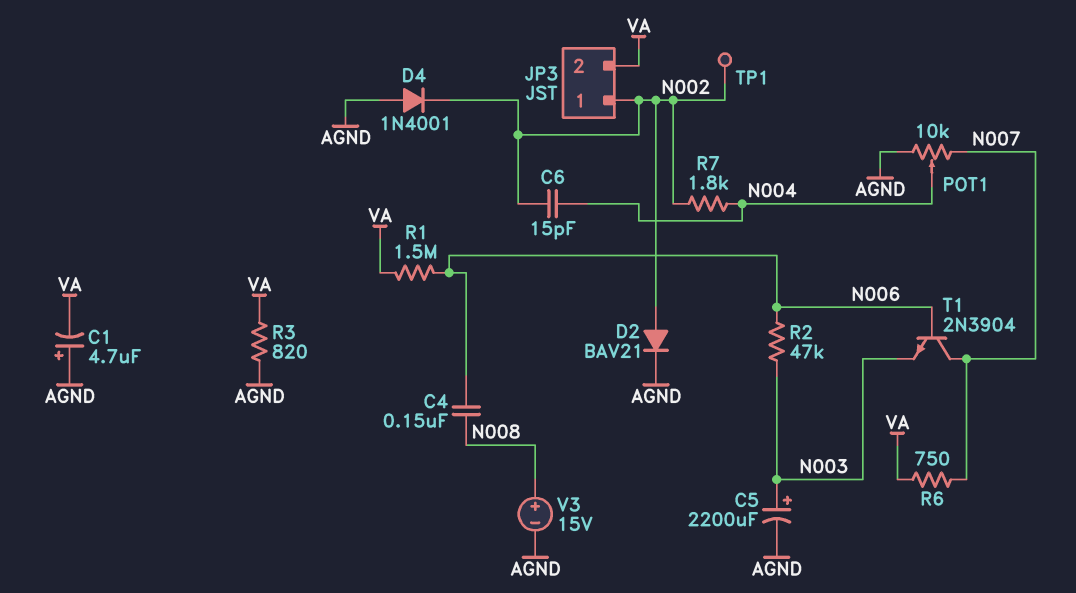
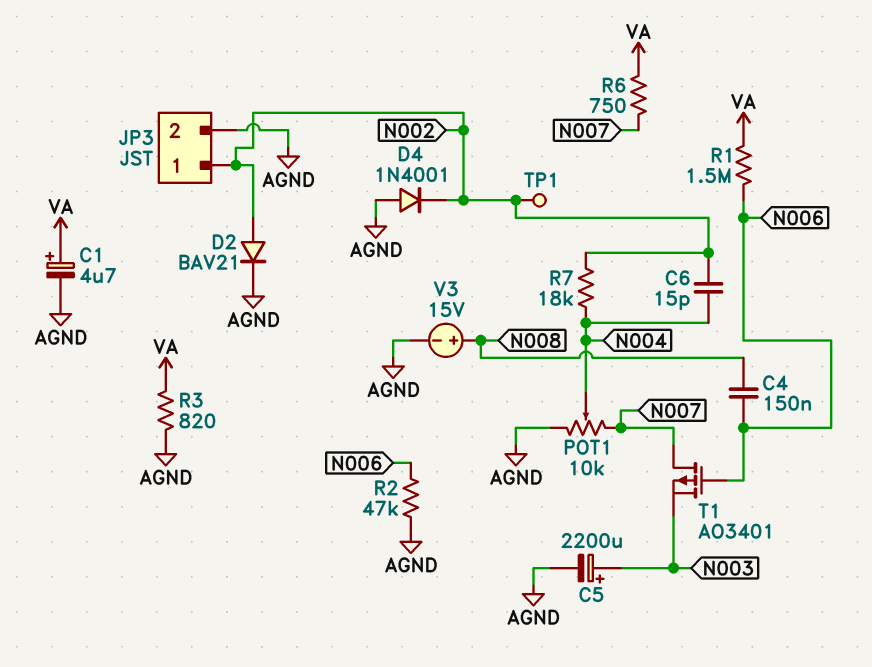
C1: 4.7uF (plus AGND, minus VA) -> 4.7uF (plus VA, minus AGND)
JP3 pin 2: VA -> AGND
R2: 47k (N003, N006) -> 47k (AGND, N006)
R7: 1.8k (N002, N004) -> 18k (N002, N004)
T1: NPN 2N3904 (B N006, C N007, E N003) -> PMOS AO3401 (G N006, D N007, S N003)

